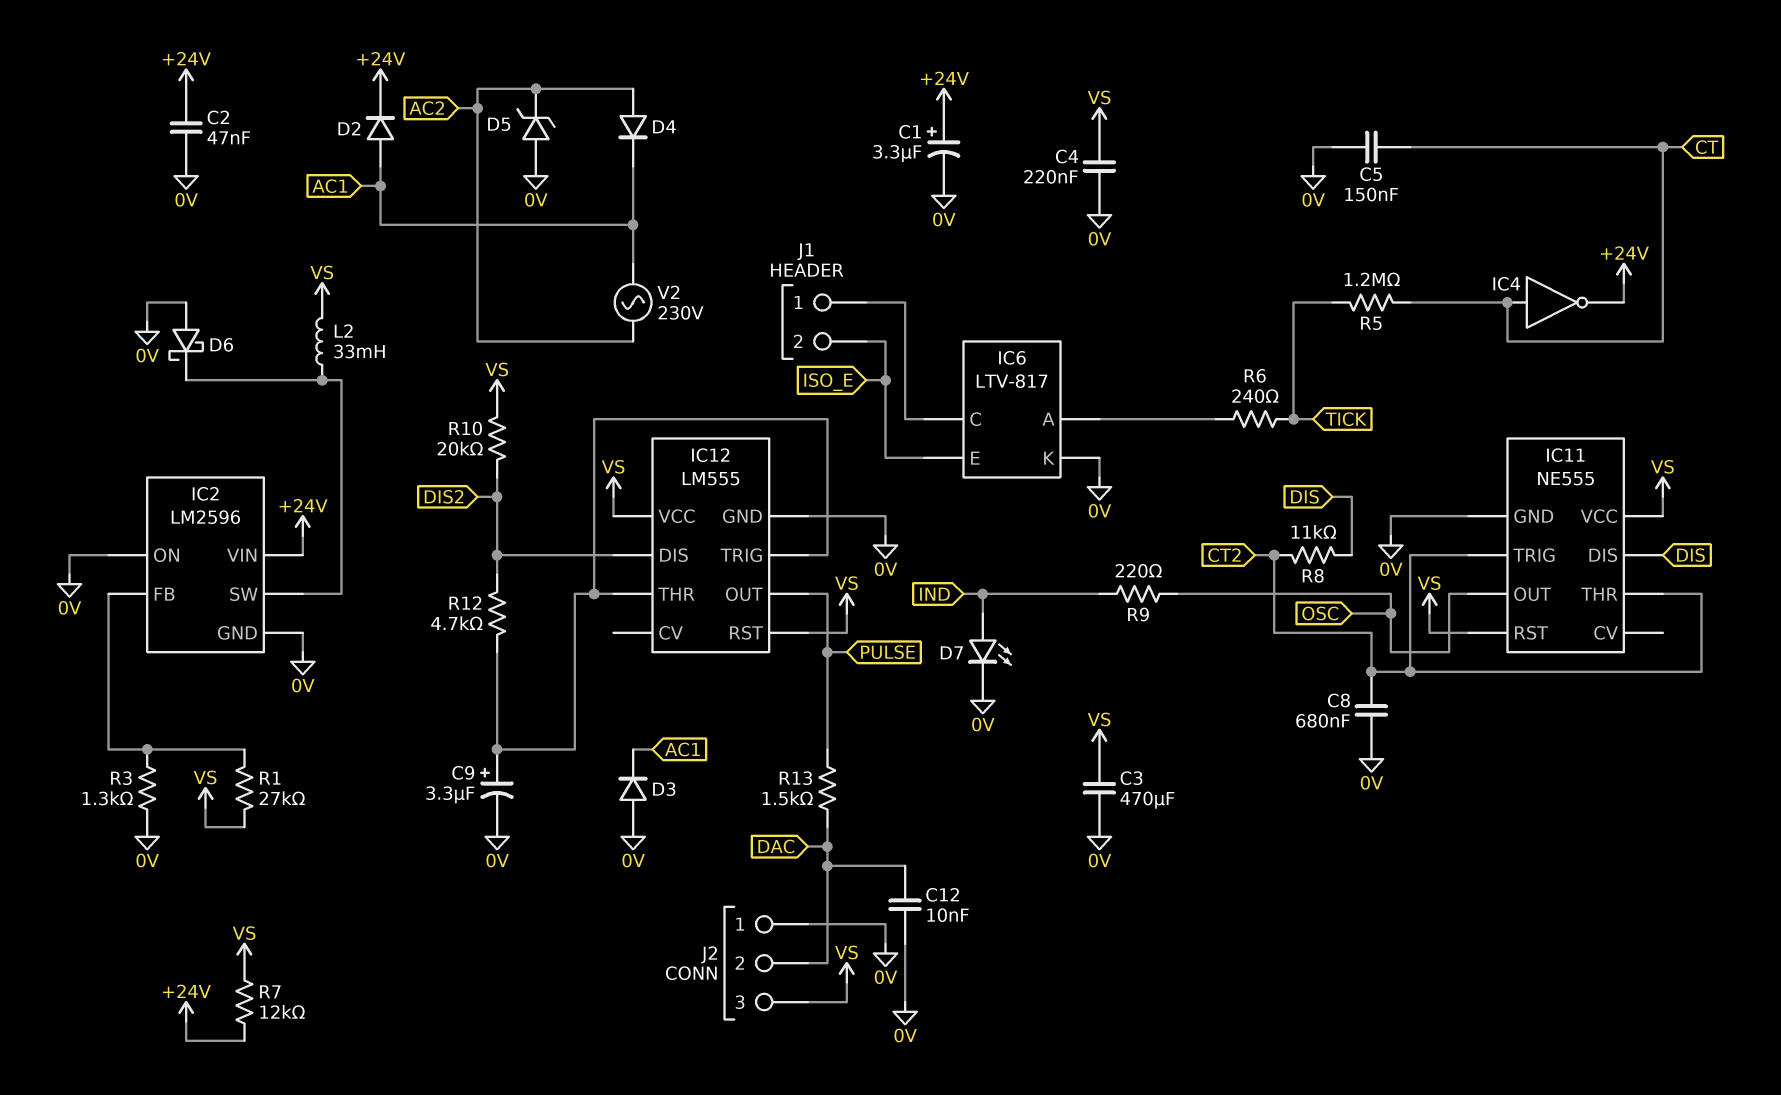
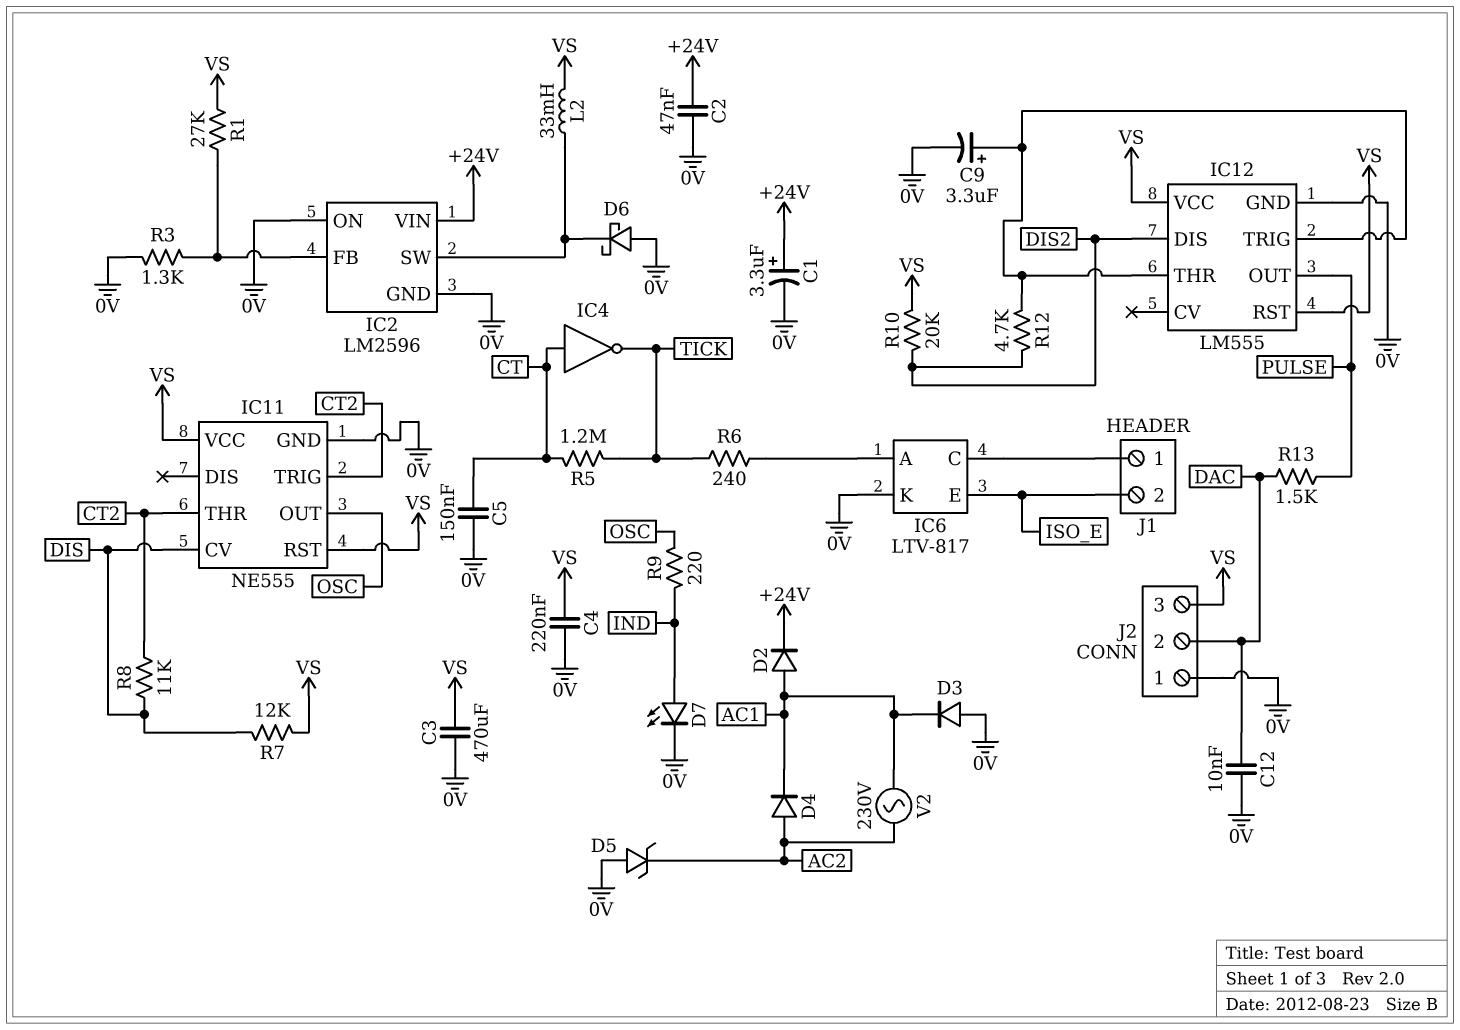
C8: 680nF (0V, CT2) -> none
IC4: NOT (in CT, out +24V) -> NOT (in CT, out TICK)
IC11 pin CV: none -> DIS
IC11 pin DIS: DIS -> none
R7: 12k (+24V, VS) -> 12k (DIS, VS)

